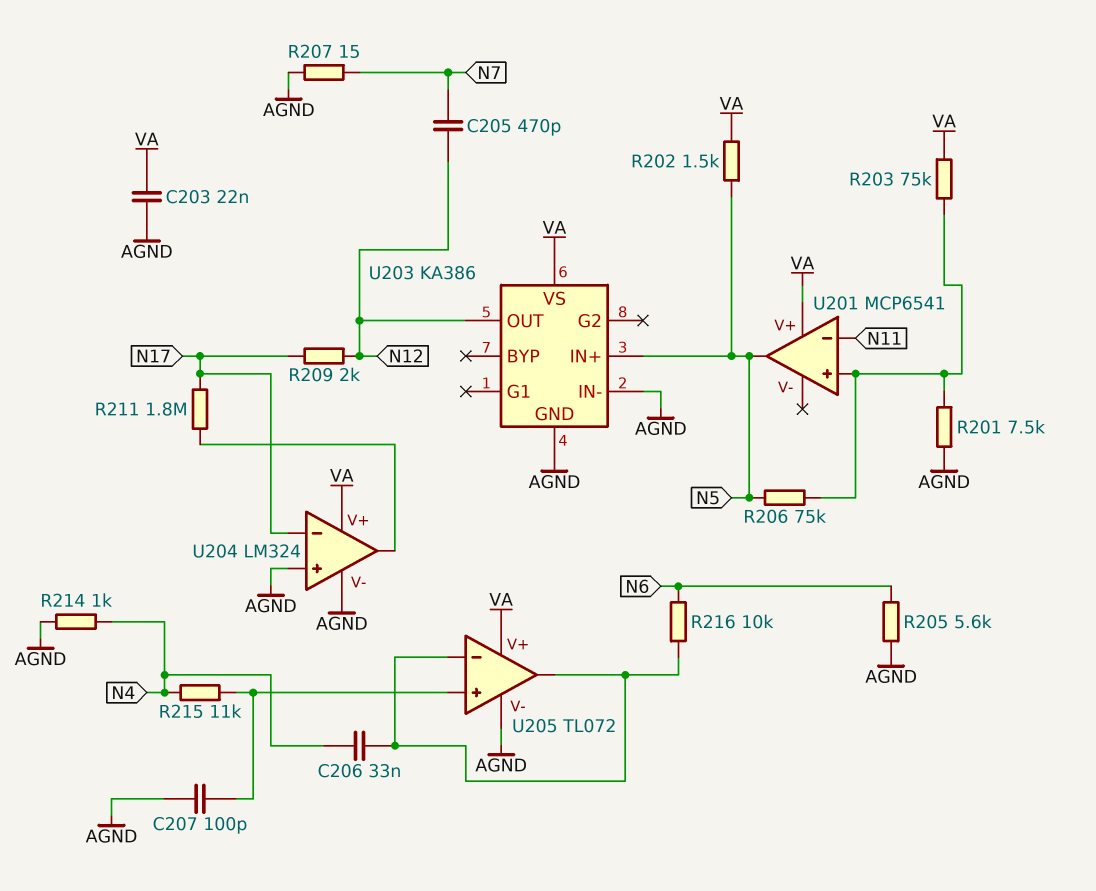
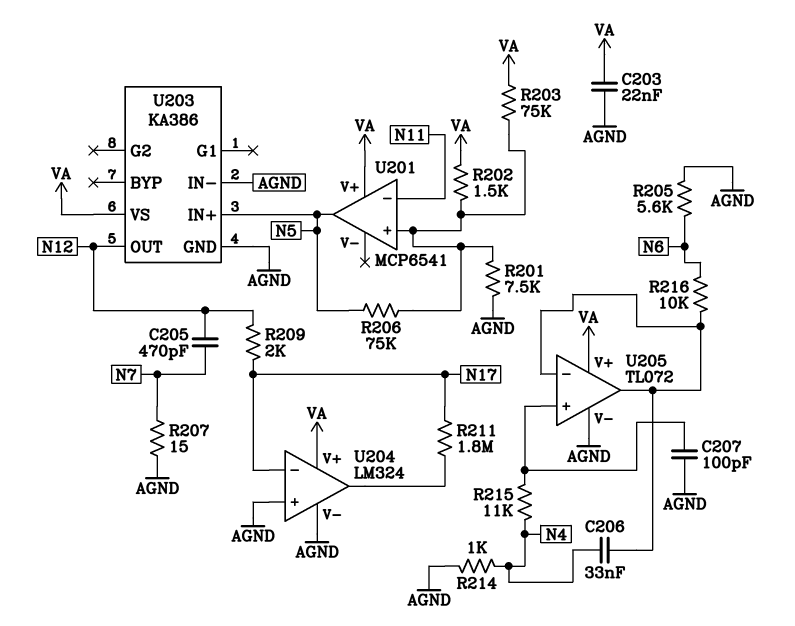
R202: 1.5k (N5, VA) -> 1.5k (U201/in+, VA)

